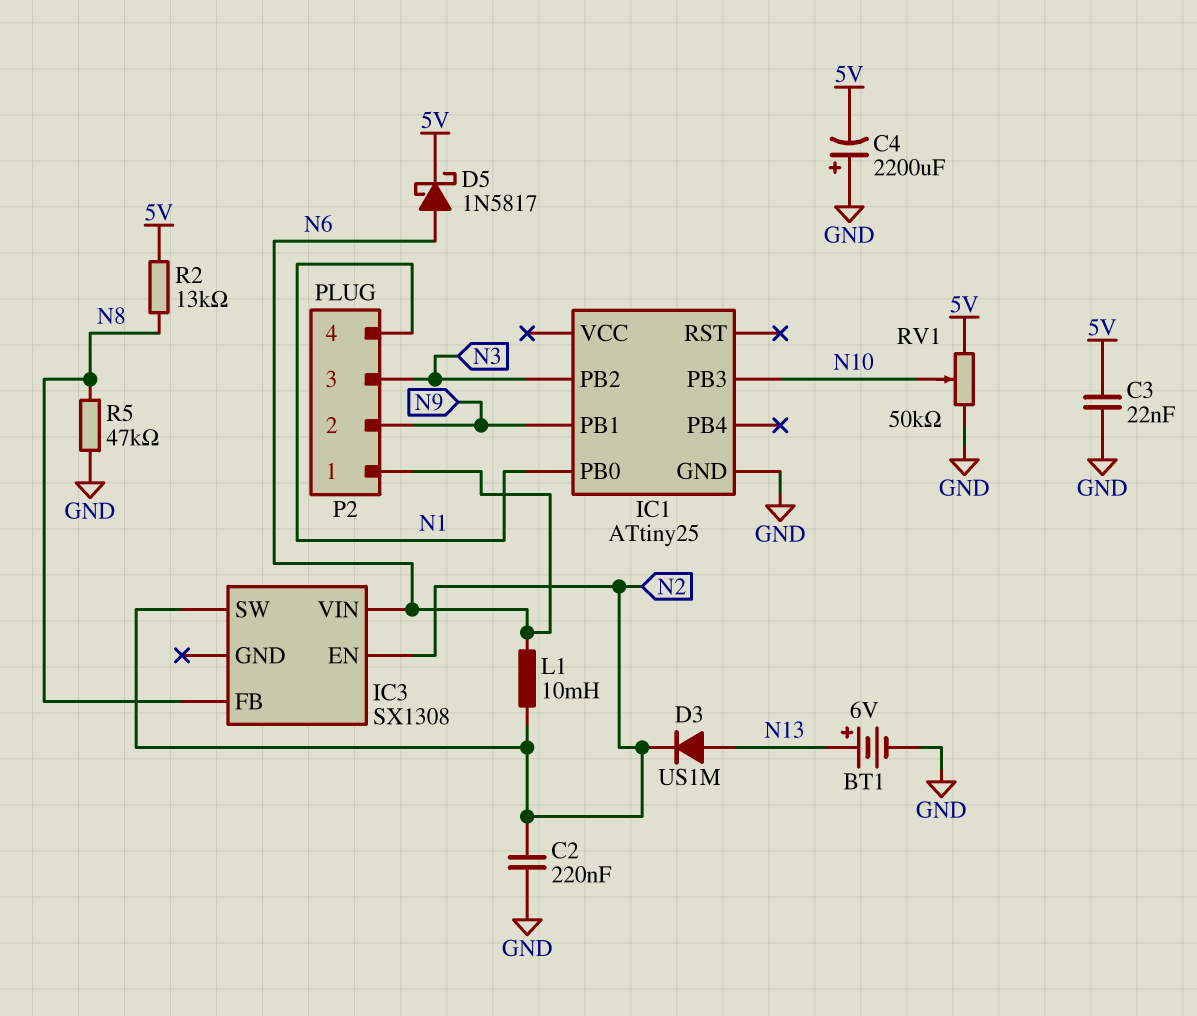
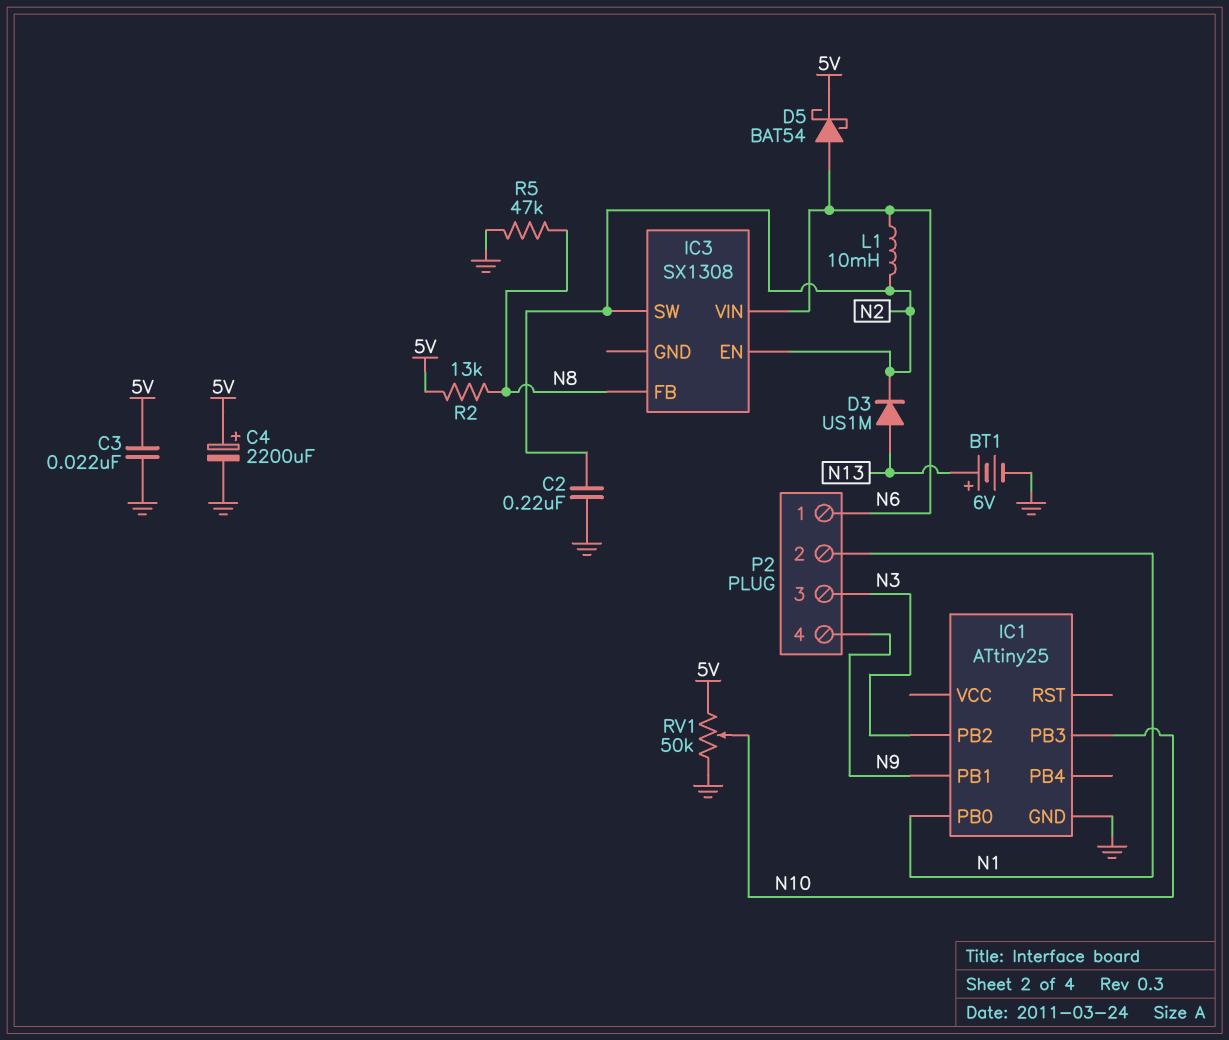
C4: 2200uF (plus GND, minus 5V) -> 2200uF (plus 5V, minus GND)
D5: schottky 1N5817 (A N6, K 5V) -> schottky BAT54 (A N6, K 5V)
P2 pin 2: N9 -> N1
P2 pin 4: N1 -> N9

